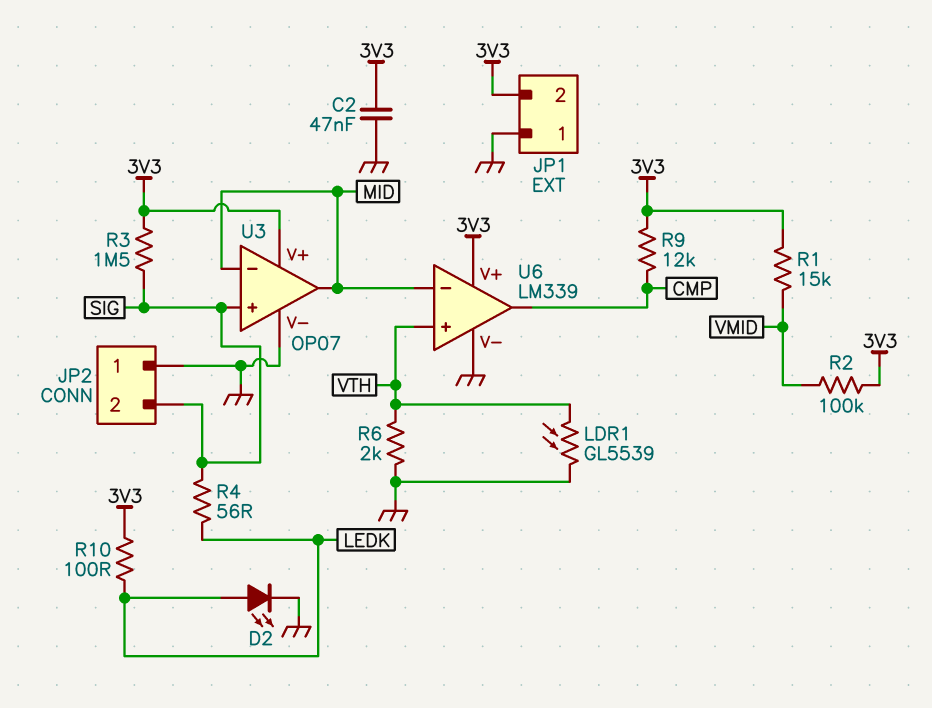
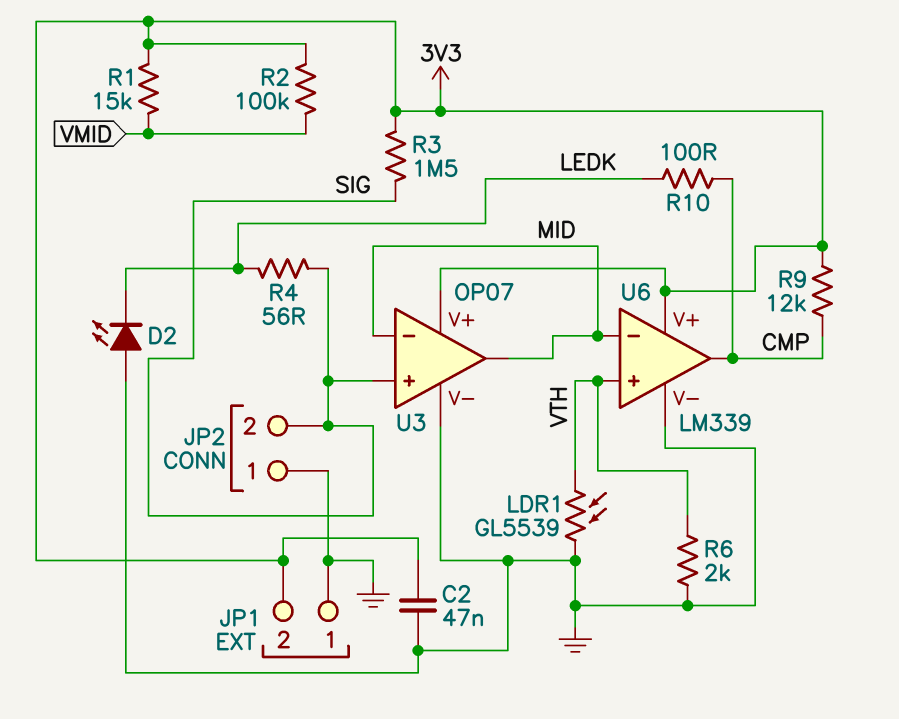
D2: LED (A LEDK, K GND) -> LED (A GND, K LEDK)
R10: 100 (3V3, LEDK) -> 100 (CMP, LEDK)

